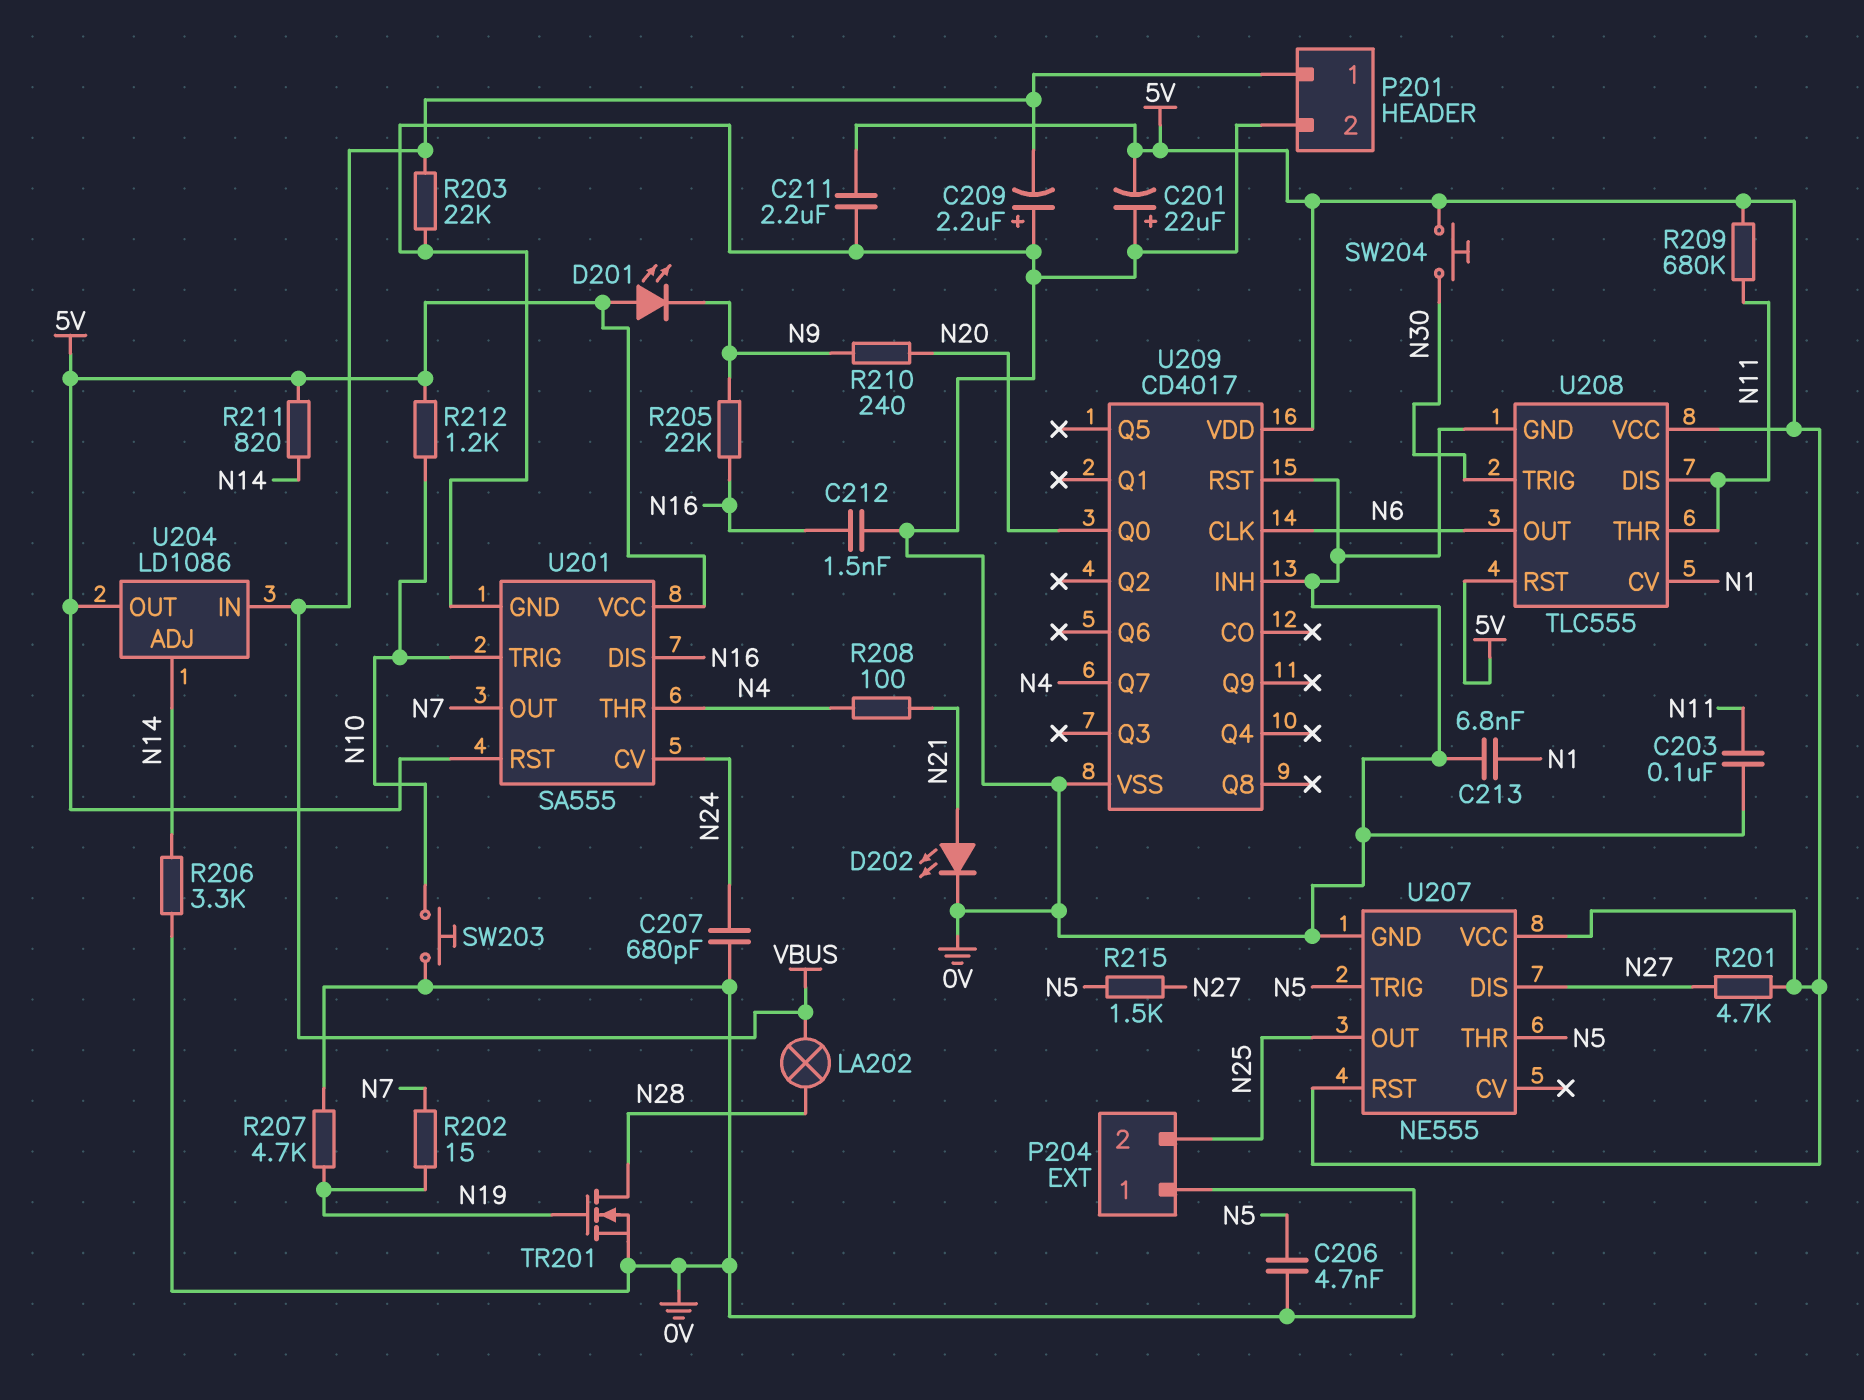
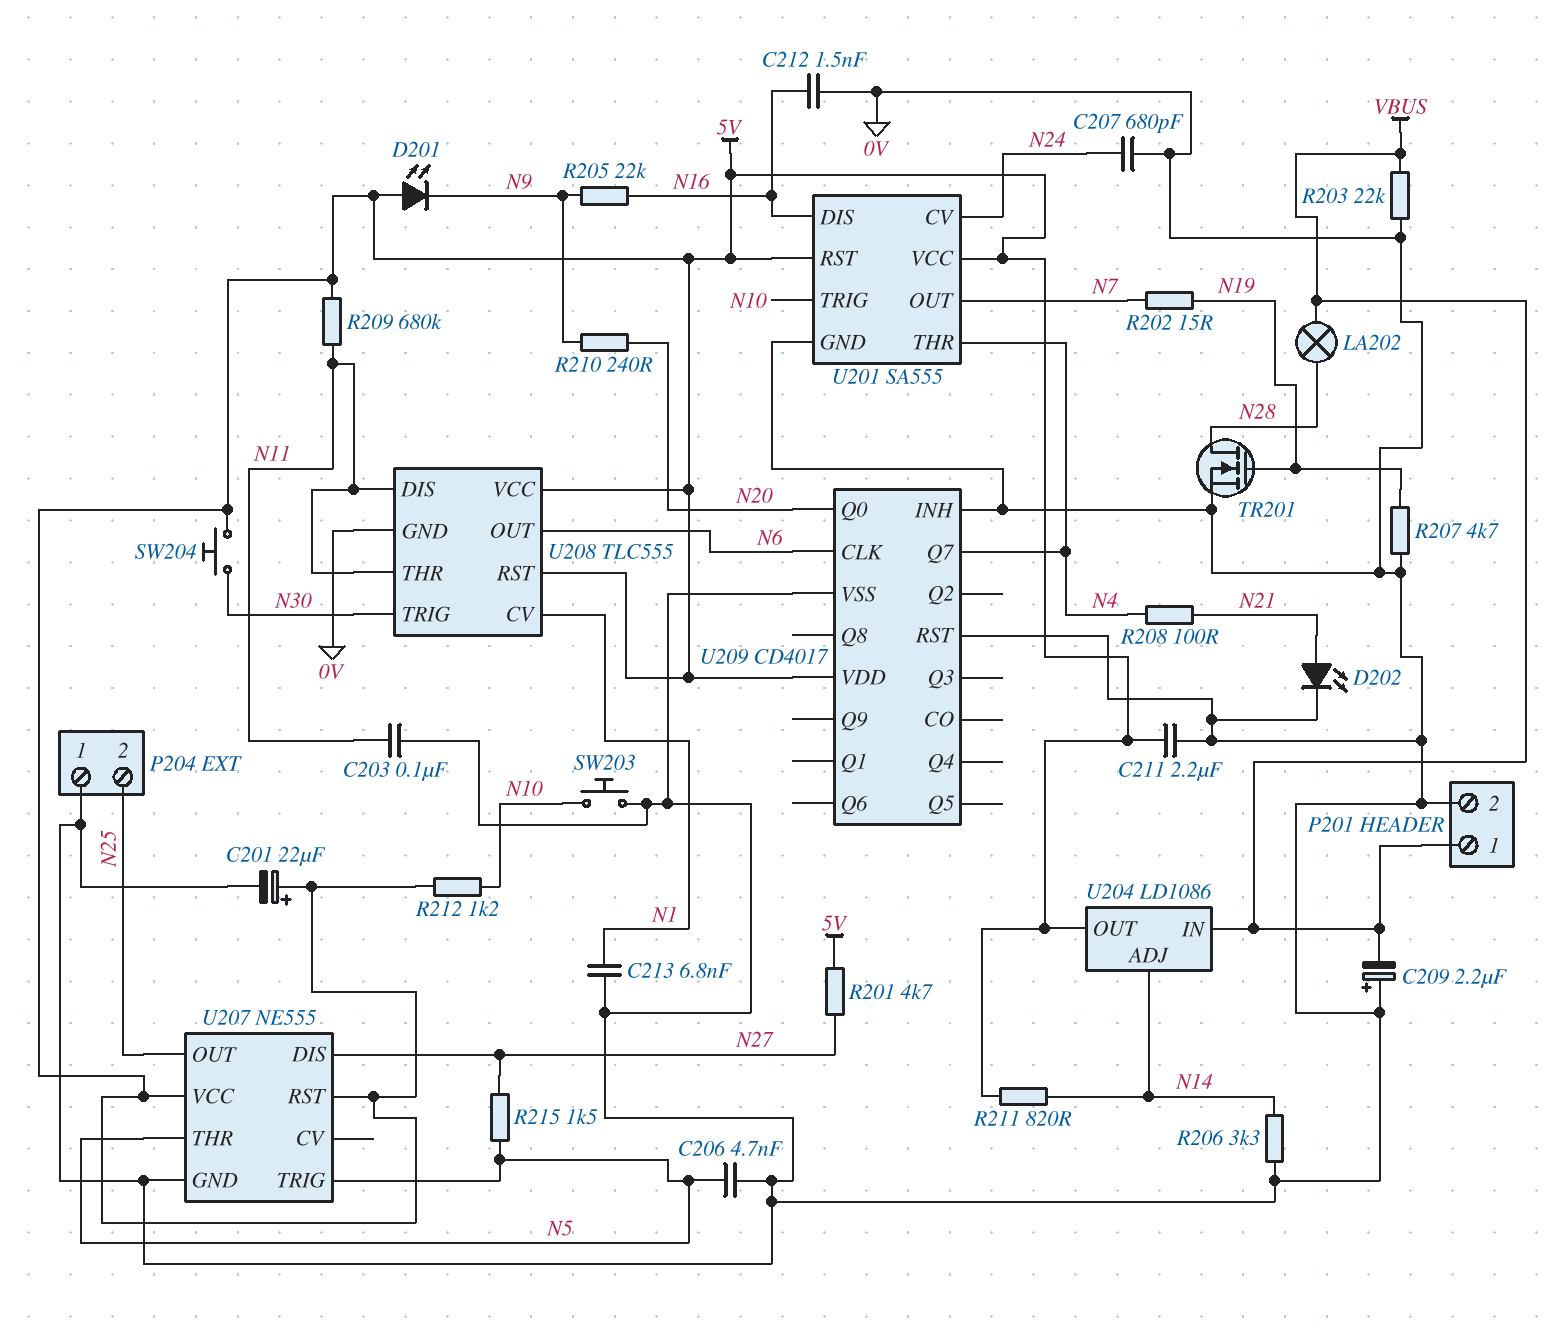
C201: 22uF (plus 0V, minus 5V) -> 22uF (plus 5V, minus 0V)

